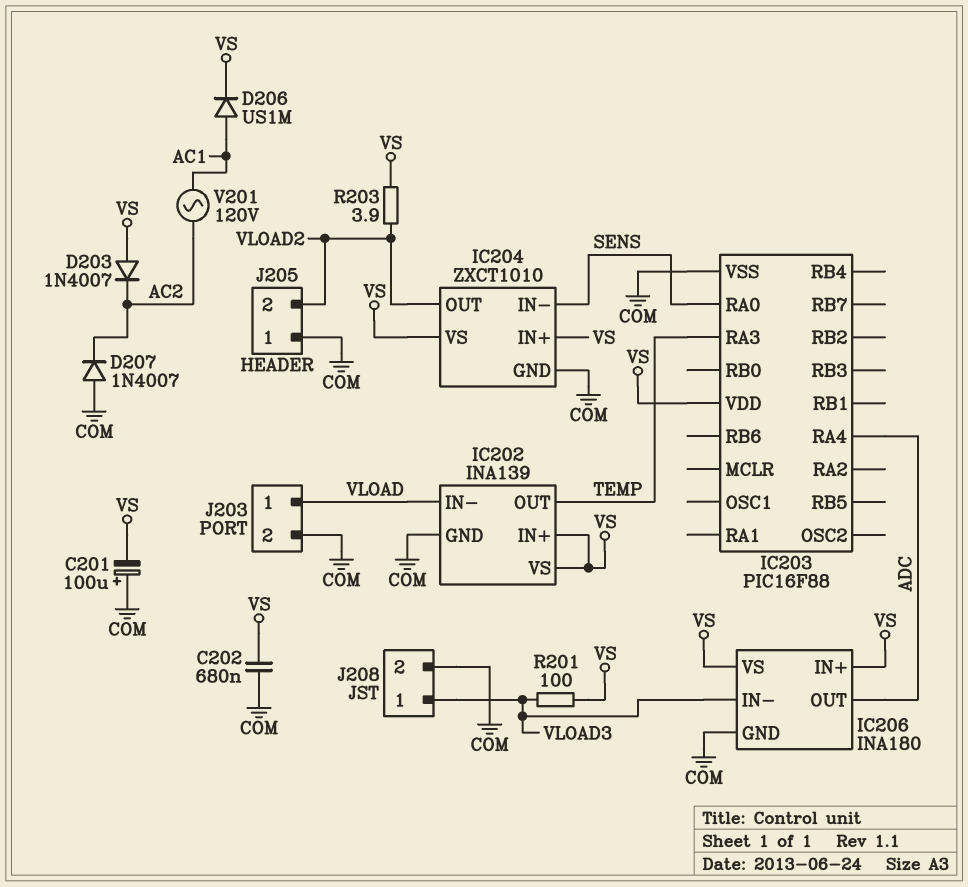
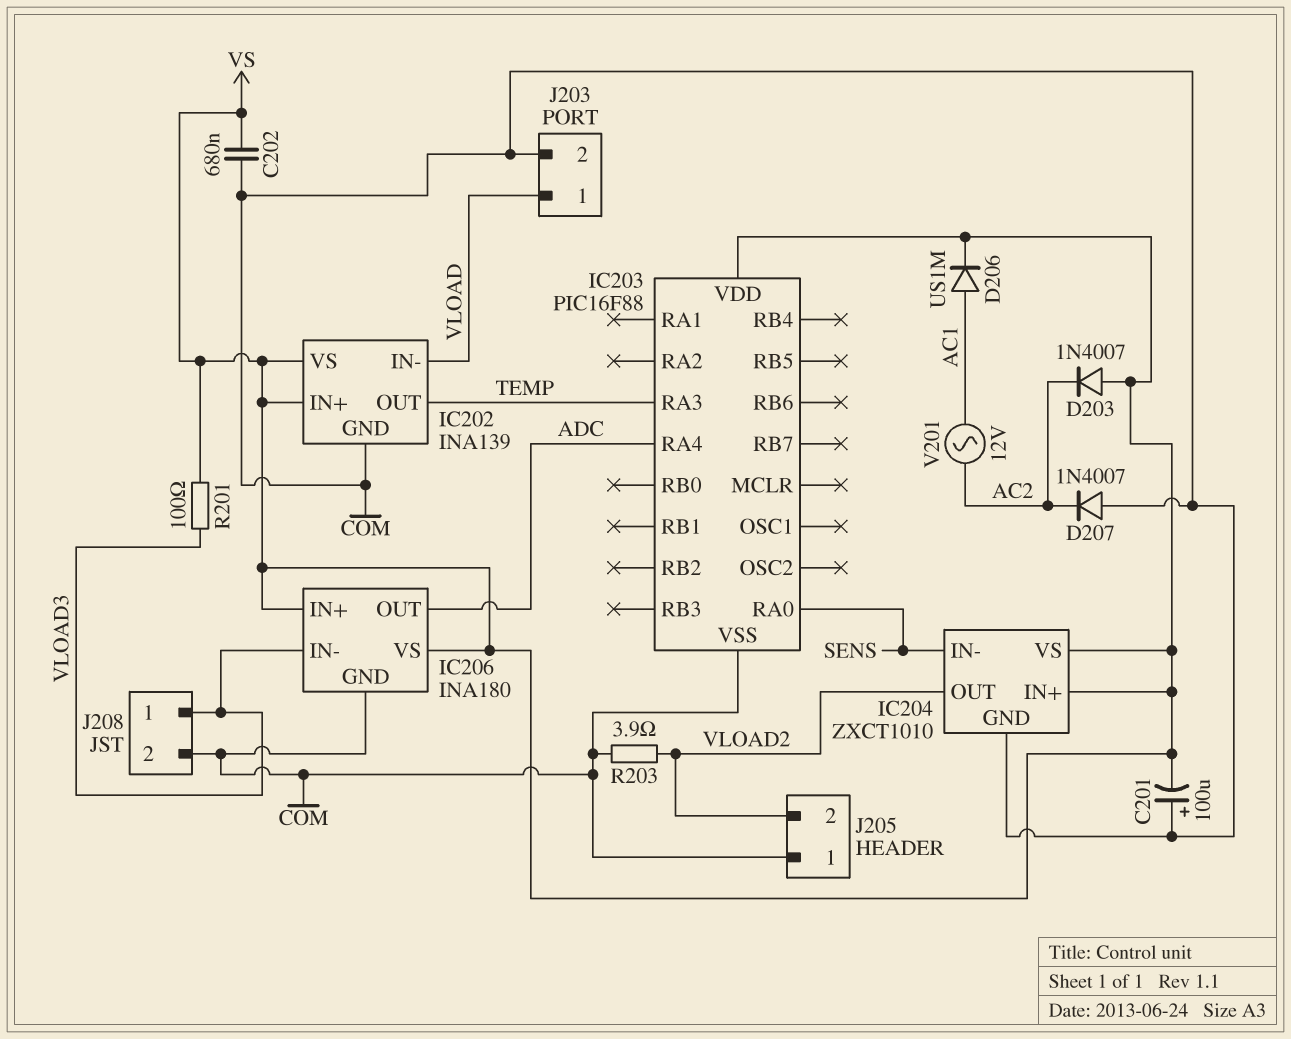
R203: 3.9 (VLOAD2, VS) -> 3.9 (COM, VLOAD2)
V201: AC 120V (AC1, AC2) -> AC 12V (AC1, AC2)

